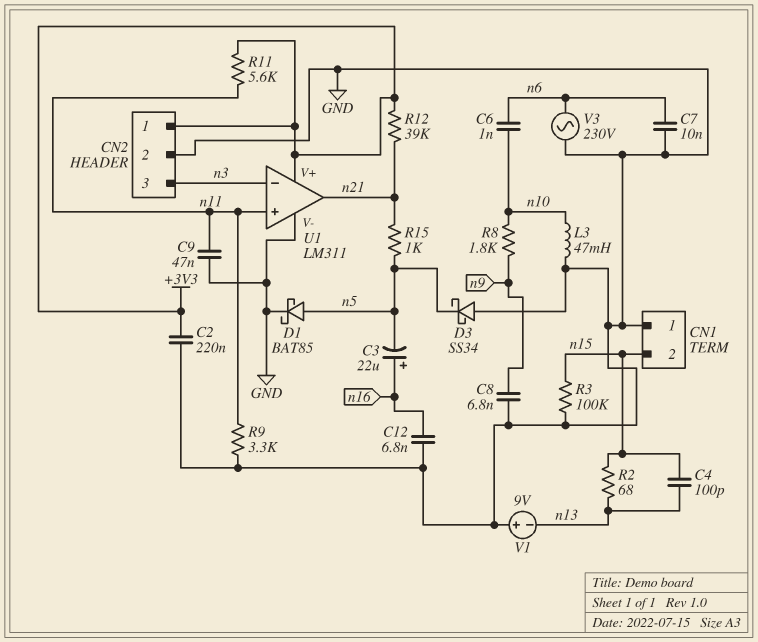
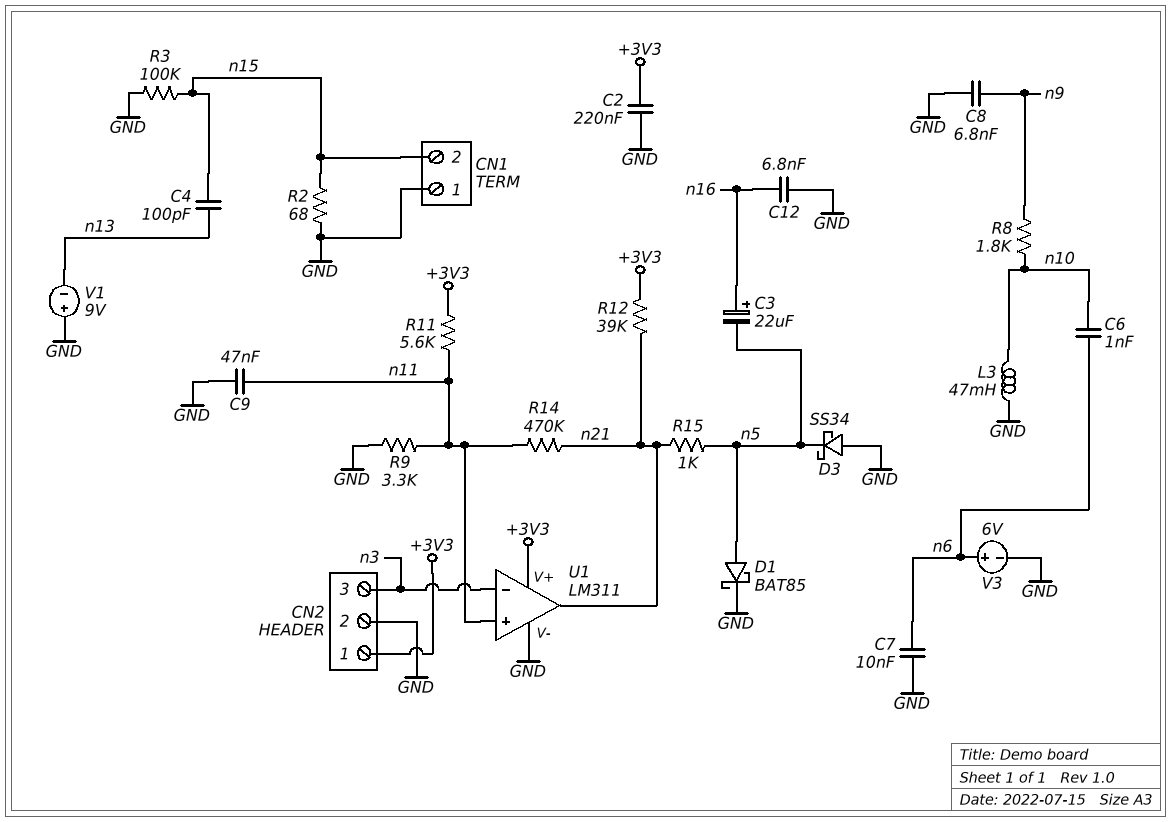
R2: 68 (n13, n15) -> 68 (GND, n15)
R14: none -> 470k (n11, n21)
V3: AC 230V (GND, n6) -> 6V (plus n6, minus GND)

